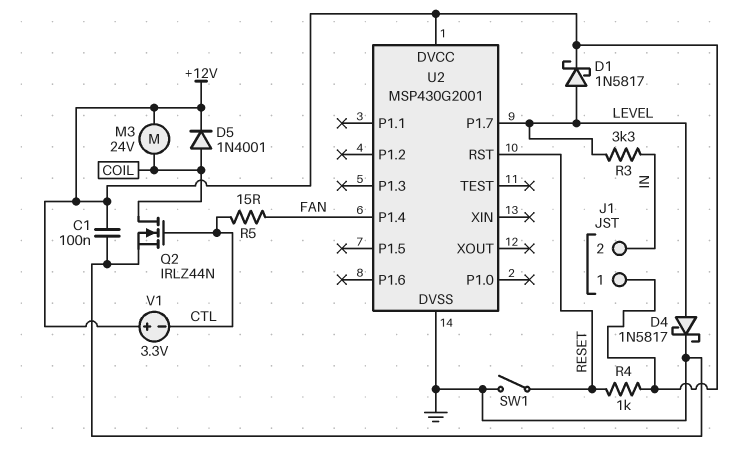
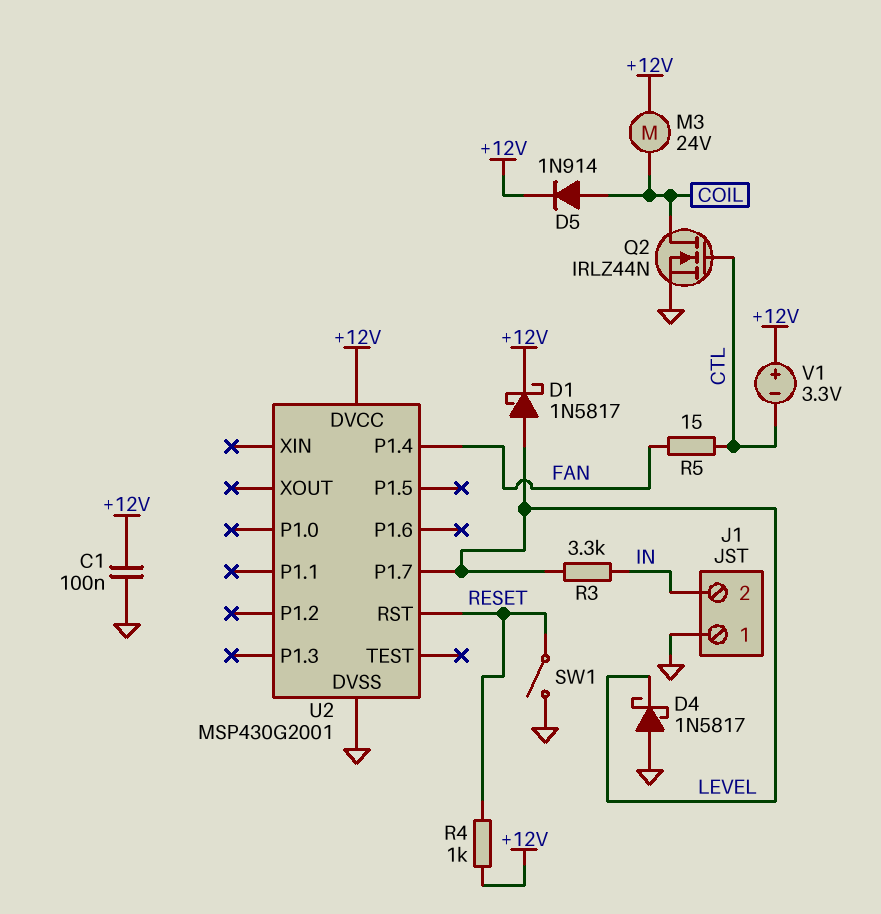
D4: schottky 1N5817 (A LEVEL, K GND) -> schottky 1N5817 (A GND, K LEVEL)
D5: diode 1N4001 (A COIL, K +12V) -> diode 1N914 (A COIL, K +12V)
J1 pin 1: +12V -> GND

